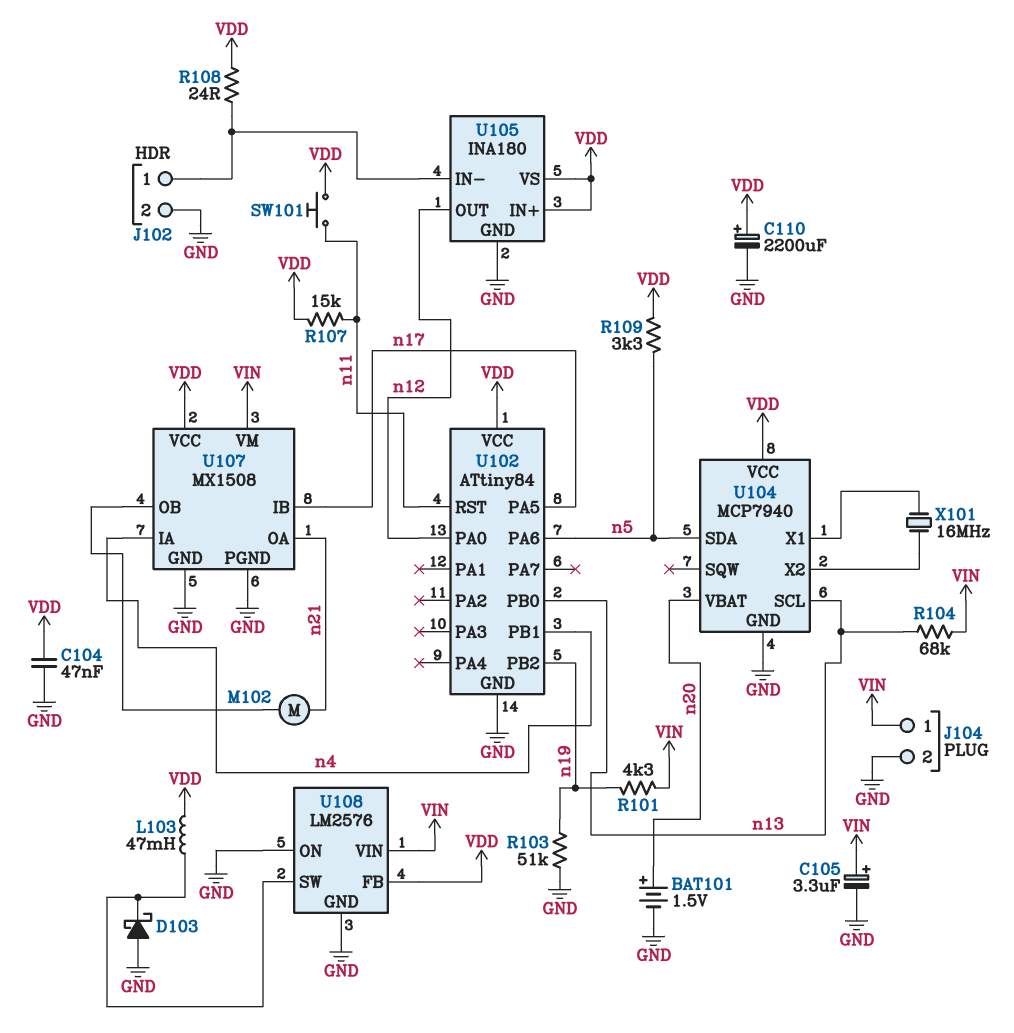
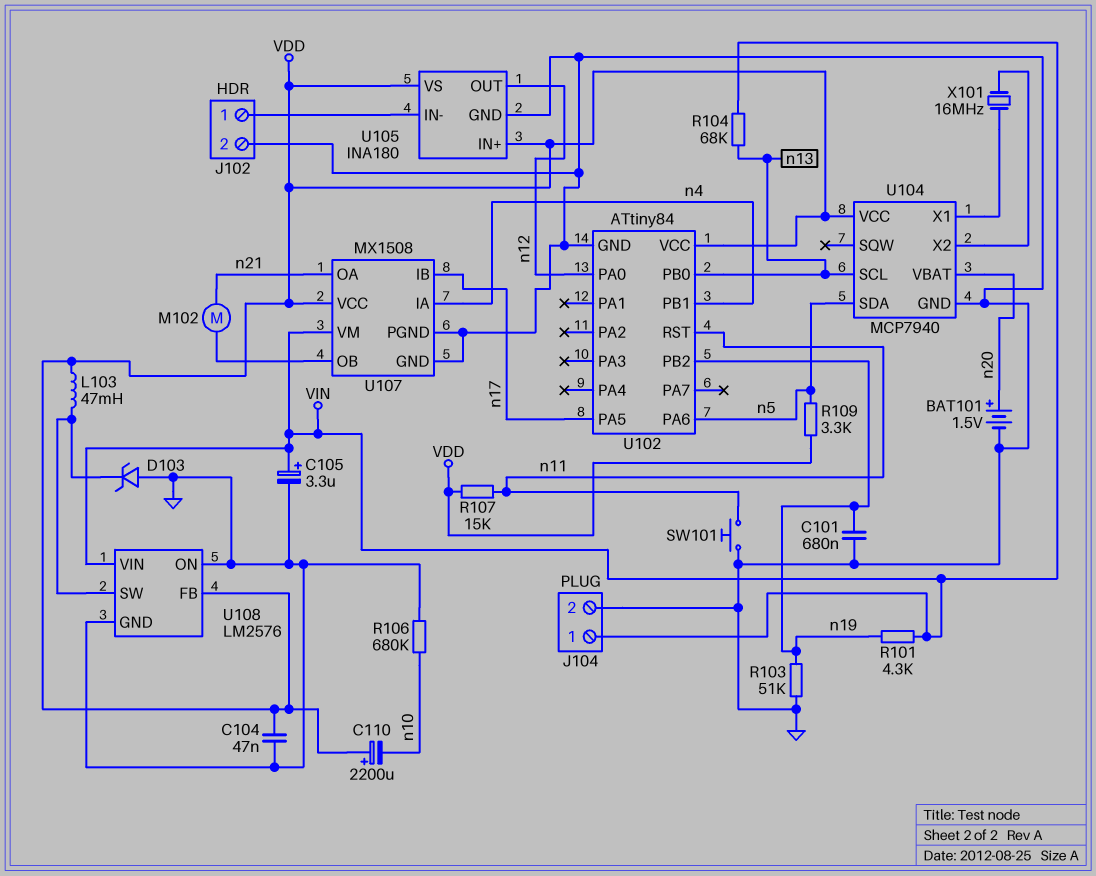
C101: none -> 680nF (GND, n19)
C110: 2200uF (plus VDD, minus GND) -> 2200uF (plus VDD, minus n10)
D103: schottky (A GND, K U108/SW) -> zener (A GND, K U108/SW)
R106: none -> 680k (GND, n10)
R108: 24 (J102/1, VDD) -> none
SW101: button (VDD, n11) -> button (GND, n11)

